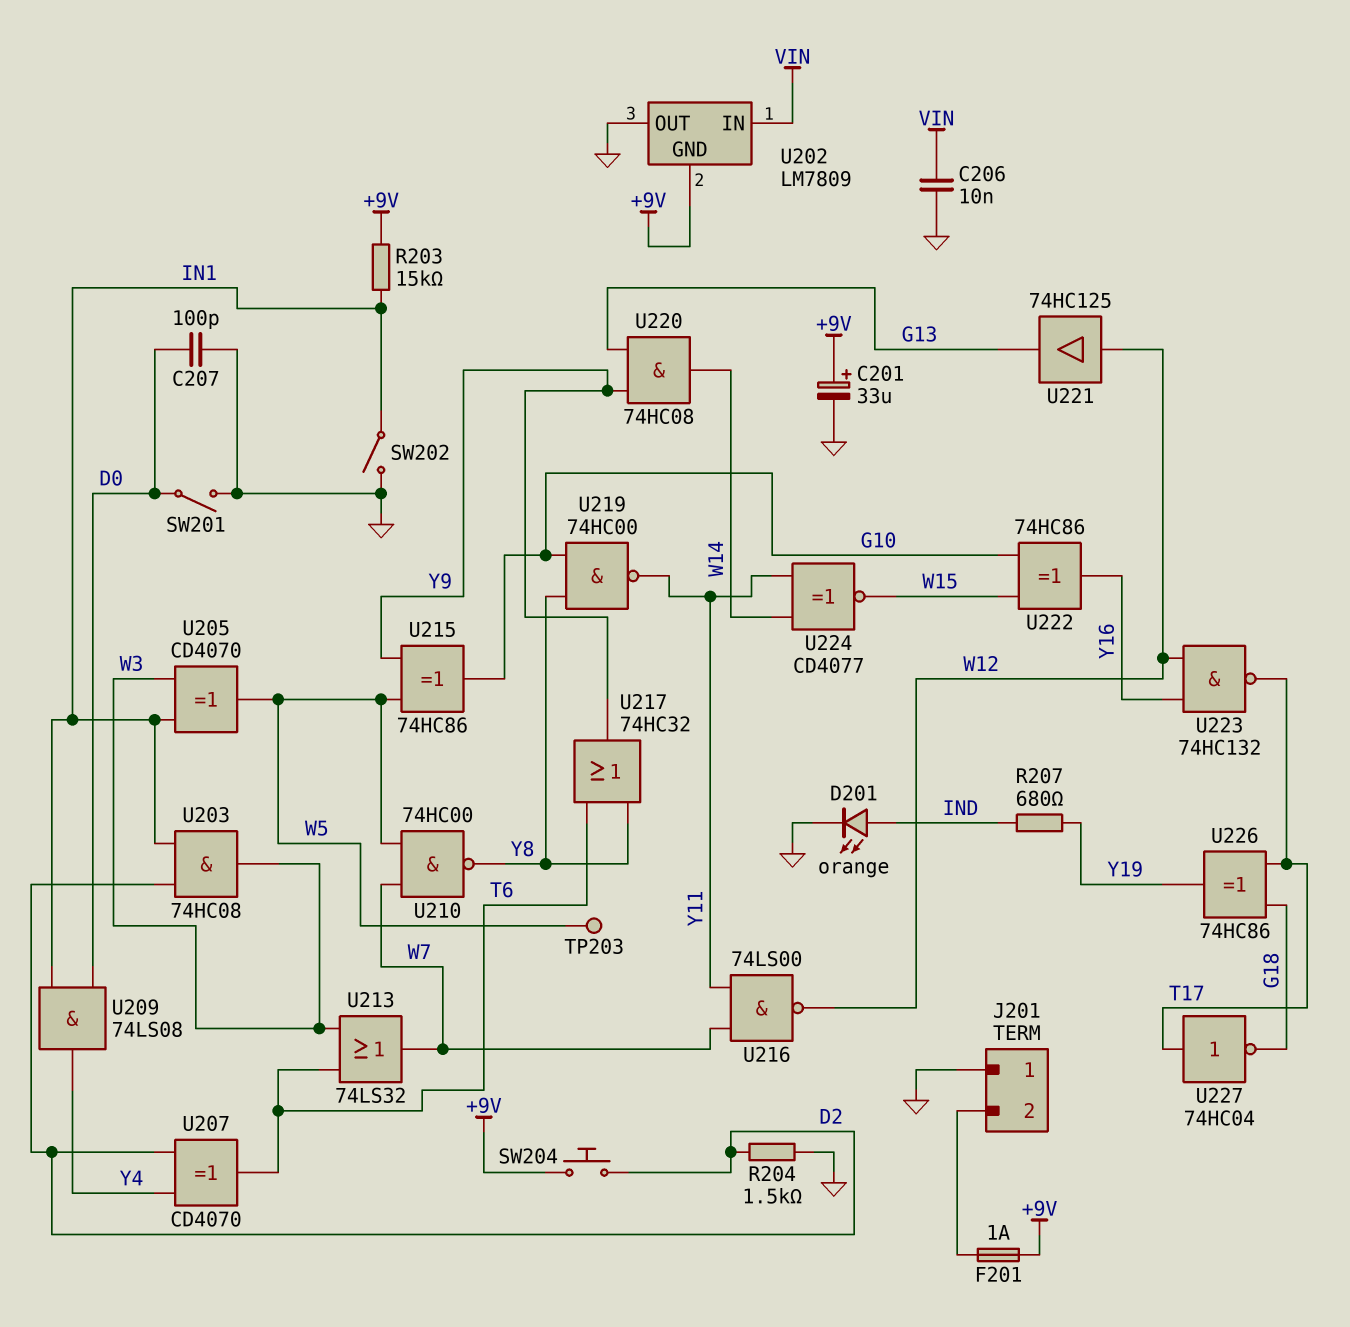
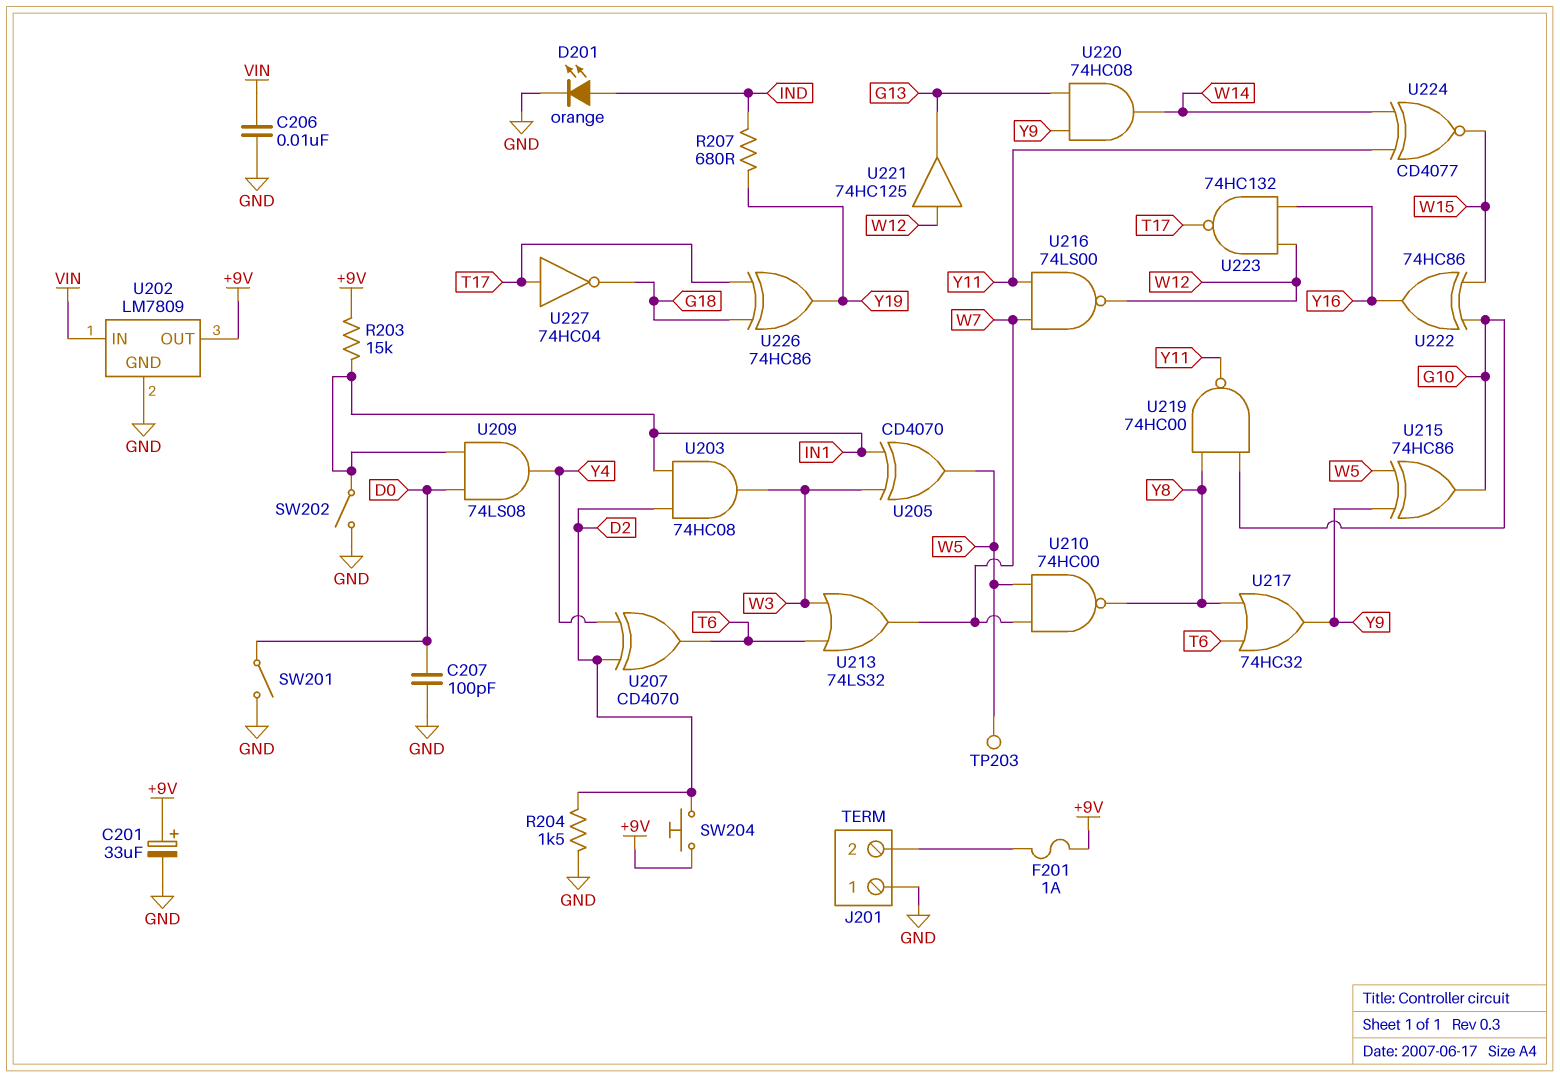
U202 pin GND: +9V -> GND
U202 pin OUT: GND -> +9V

